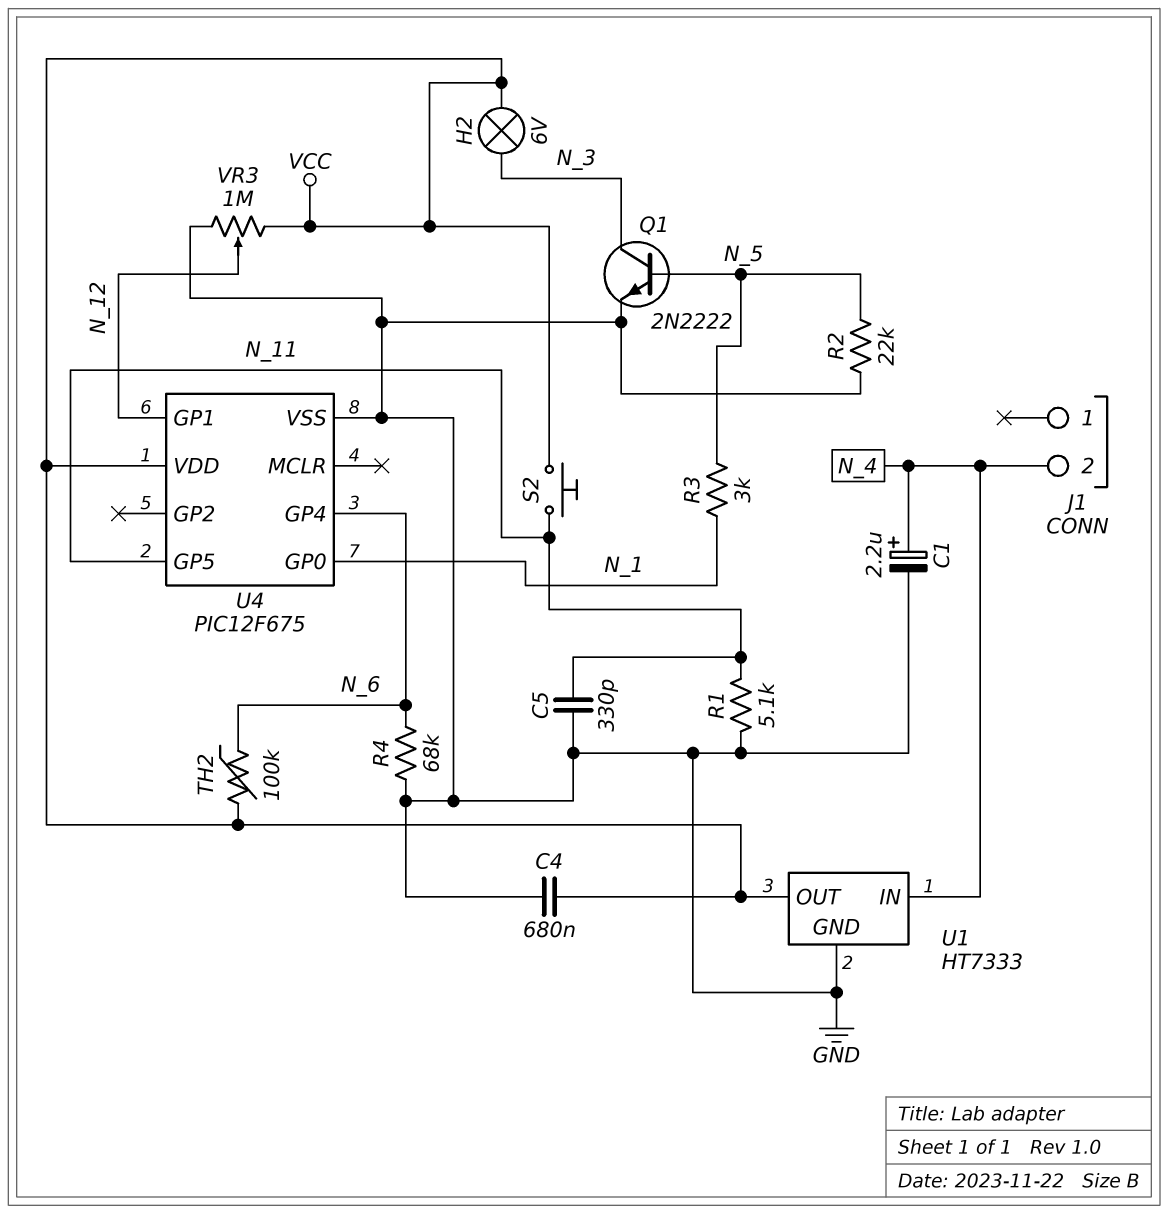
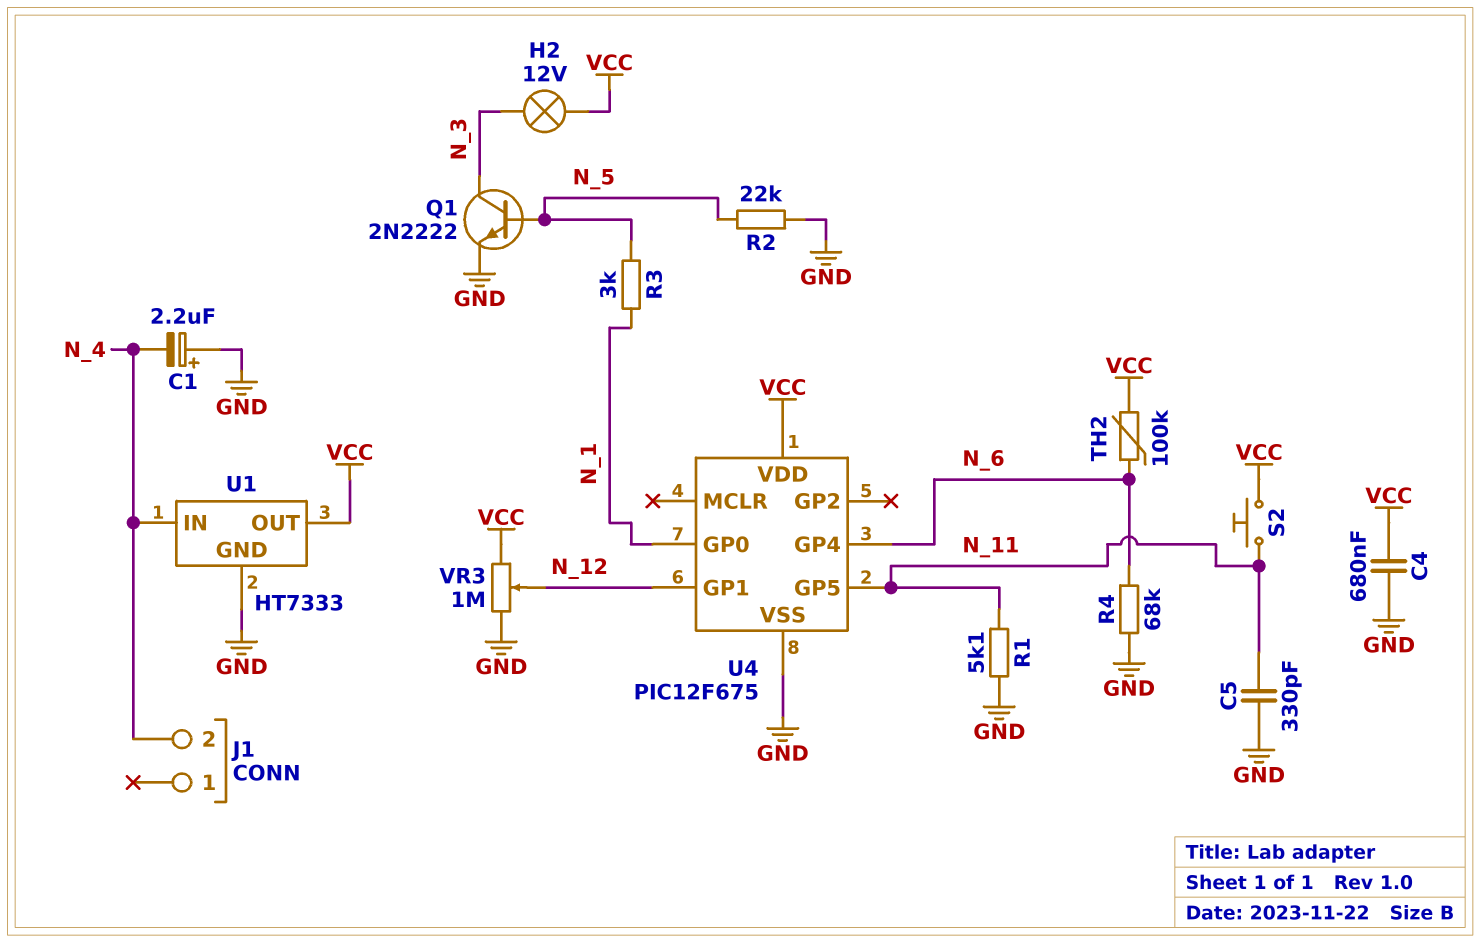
C1: 2.2uF (plus N_4, minus GND) -> 2.2uF (plus GND, minus N_4)
H2: lamp 6V (N_3, VCC) -> lamp 12V (N_3, VCC)

